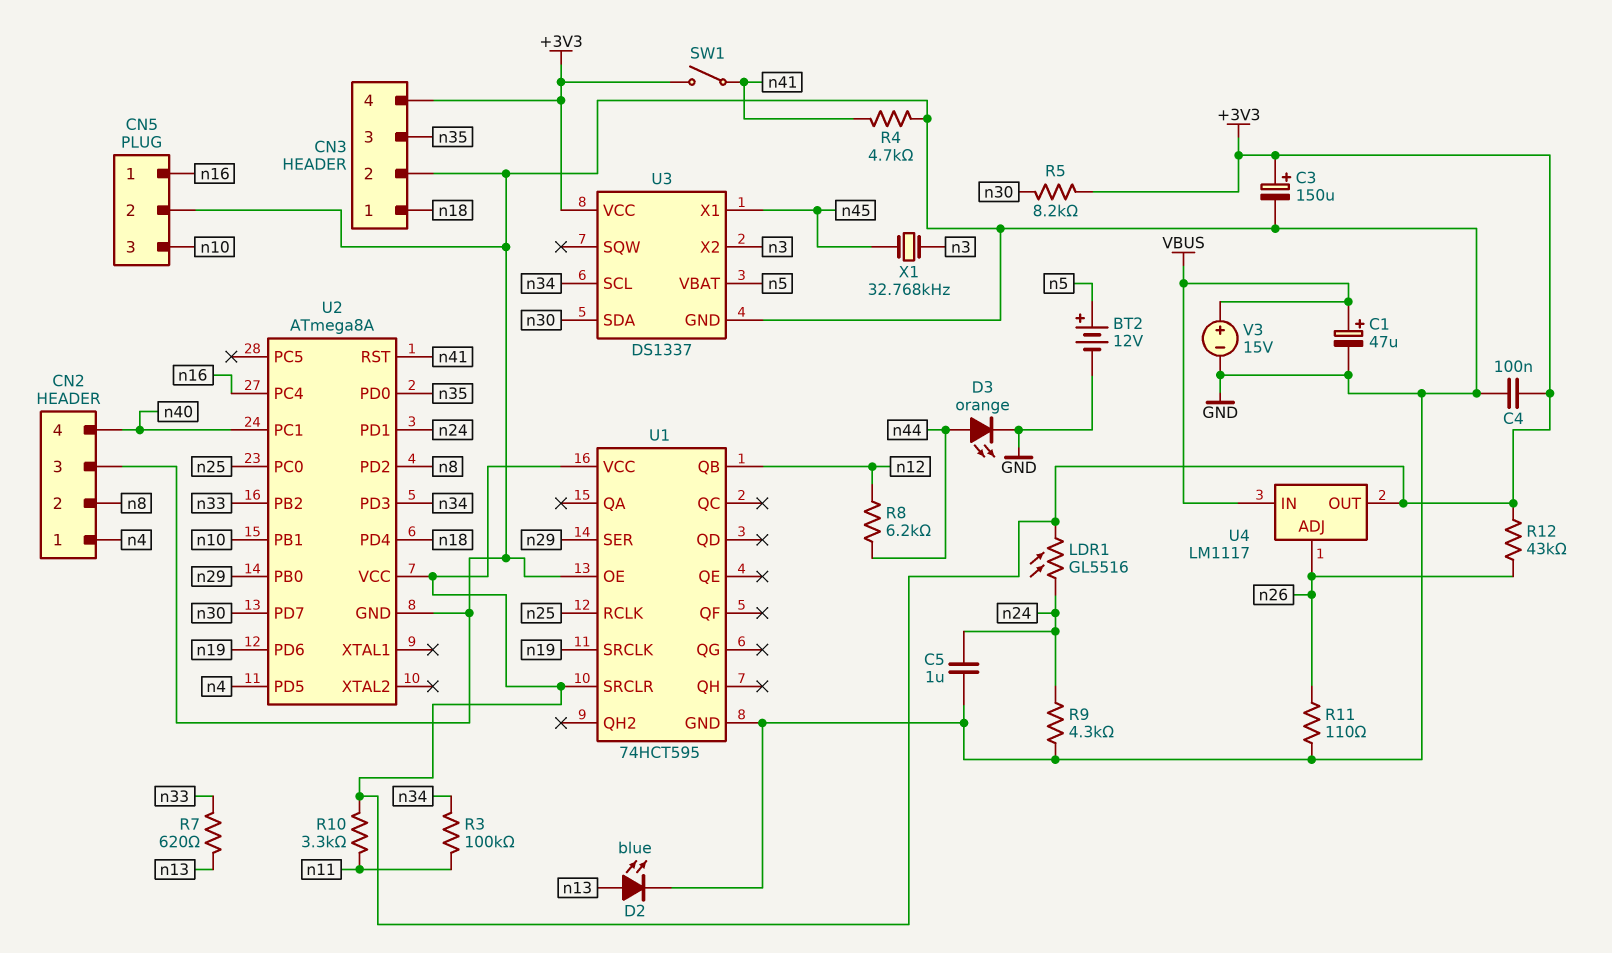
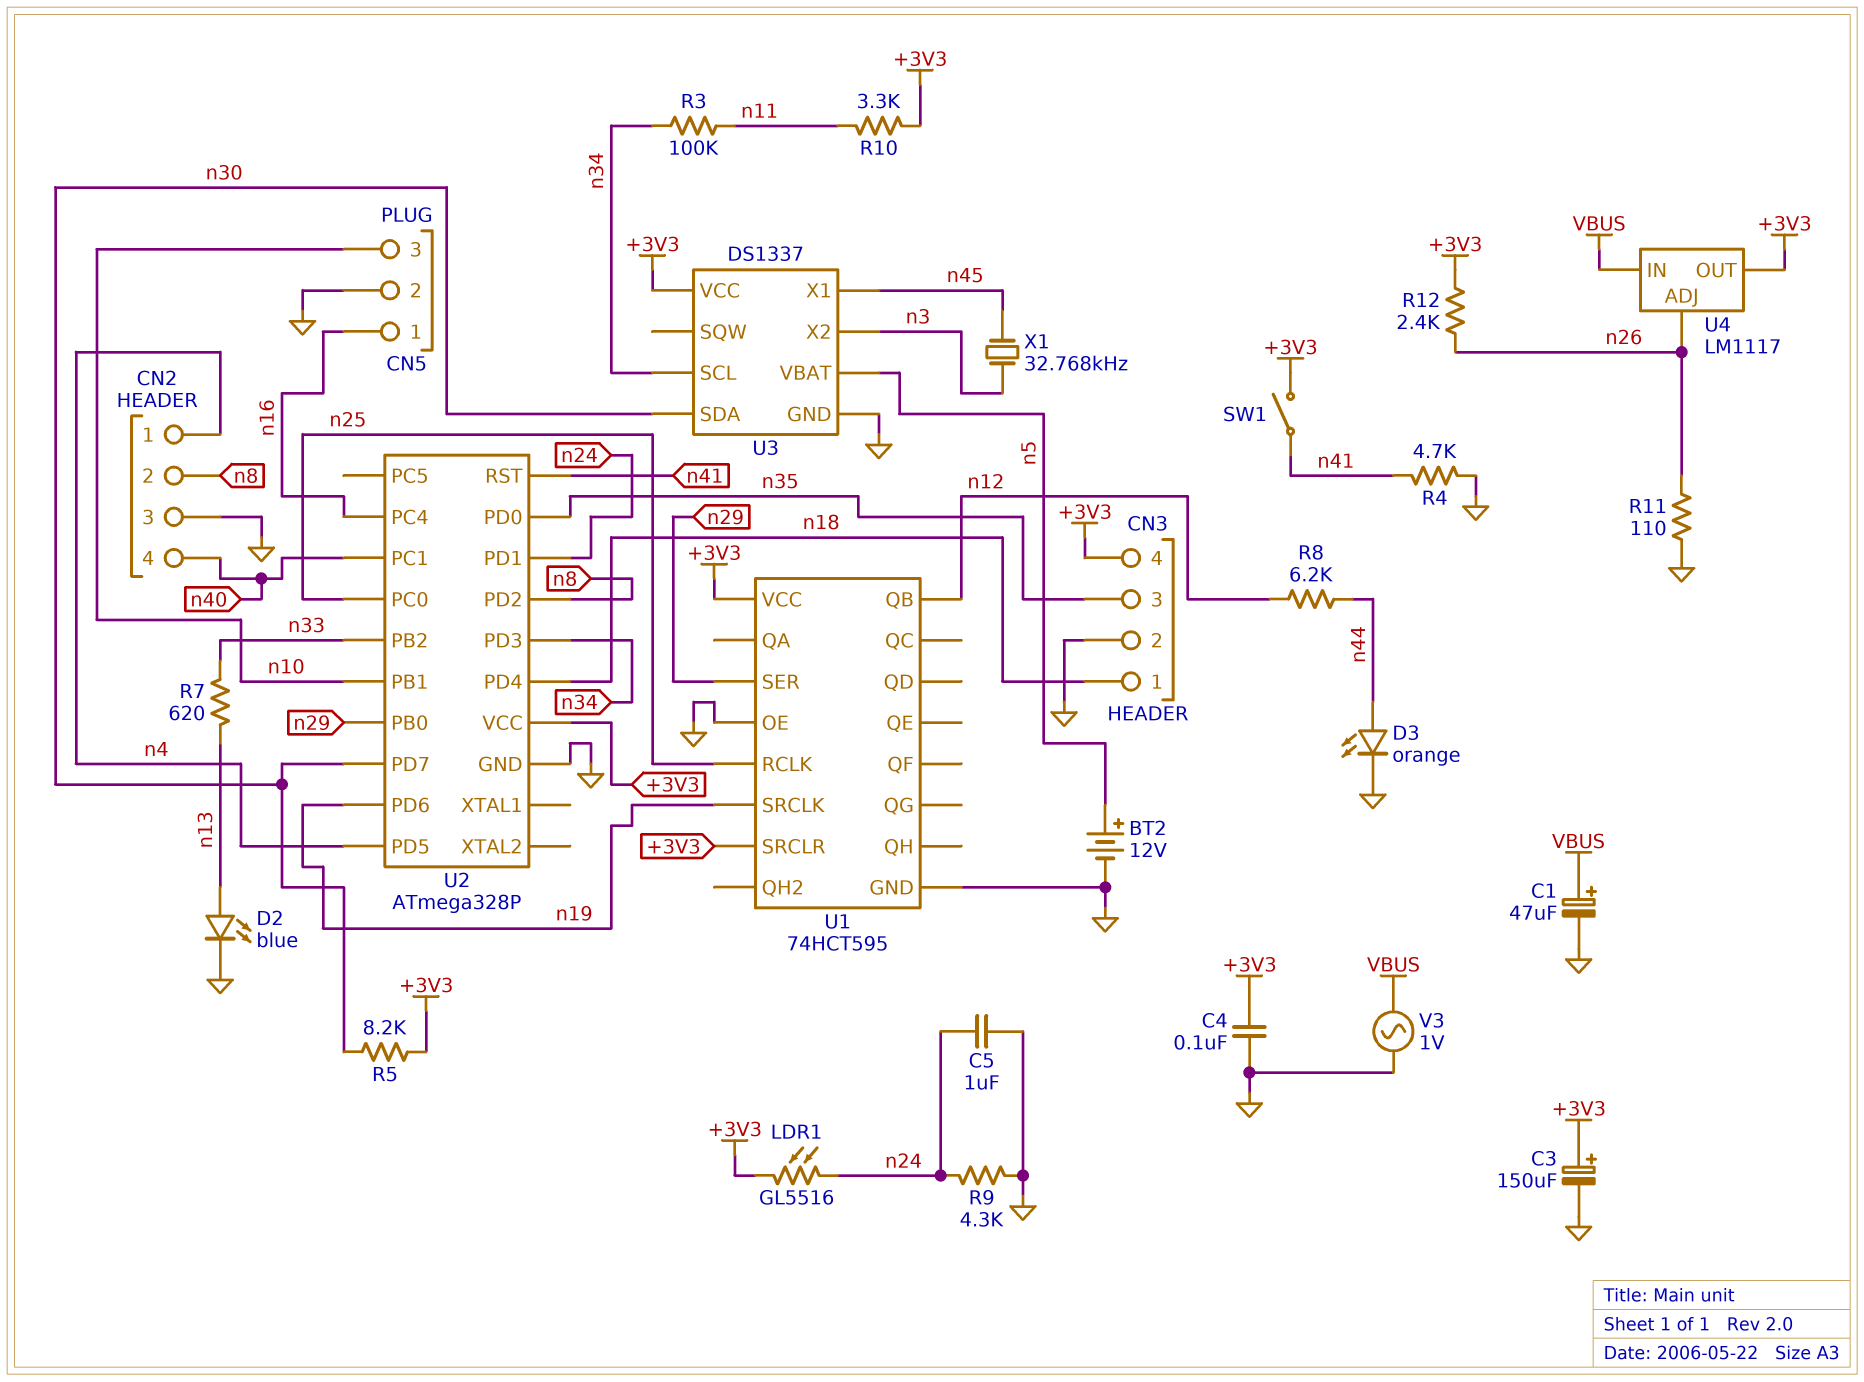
R12: 43k (+3V3, n26) -> 2.4k (+3V3, n26)
U2: ATmega8A -> ATmega328P
V3: 15V (plus VBUS, minus GND) -> AC 1V (GND, VBUS)

